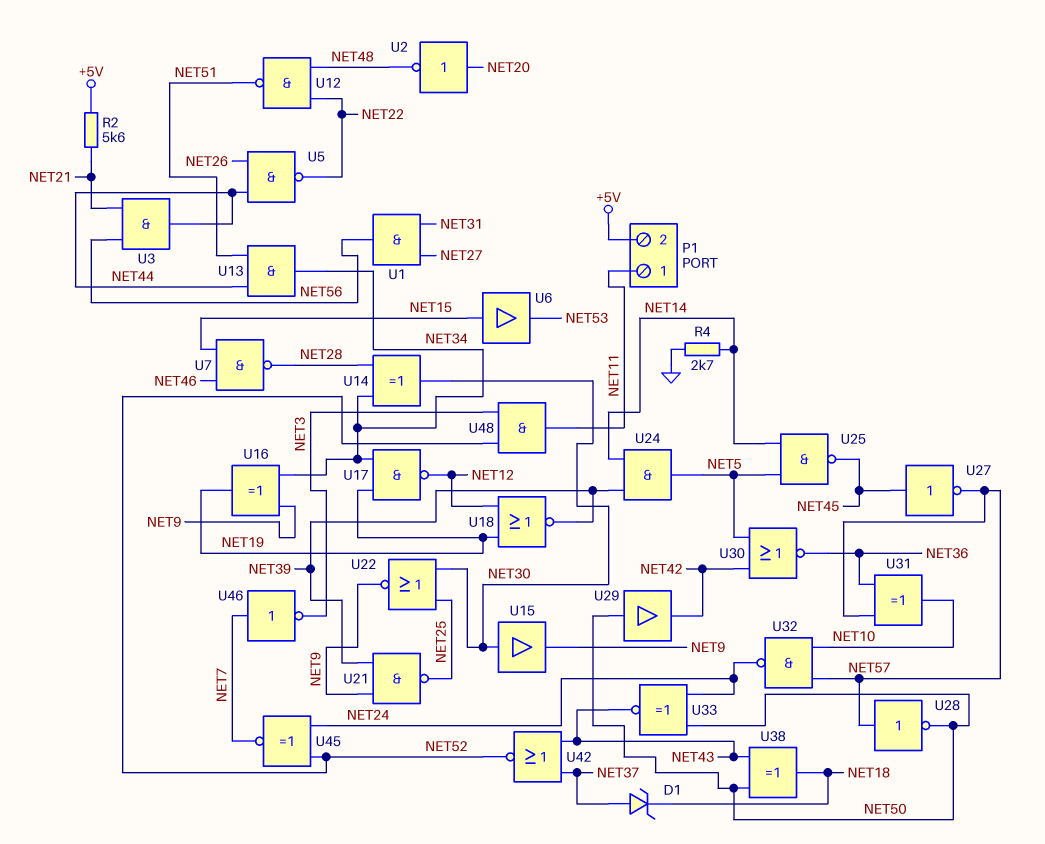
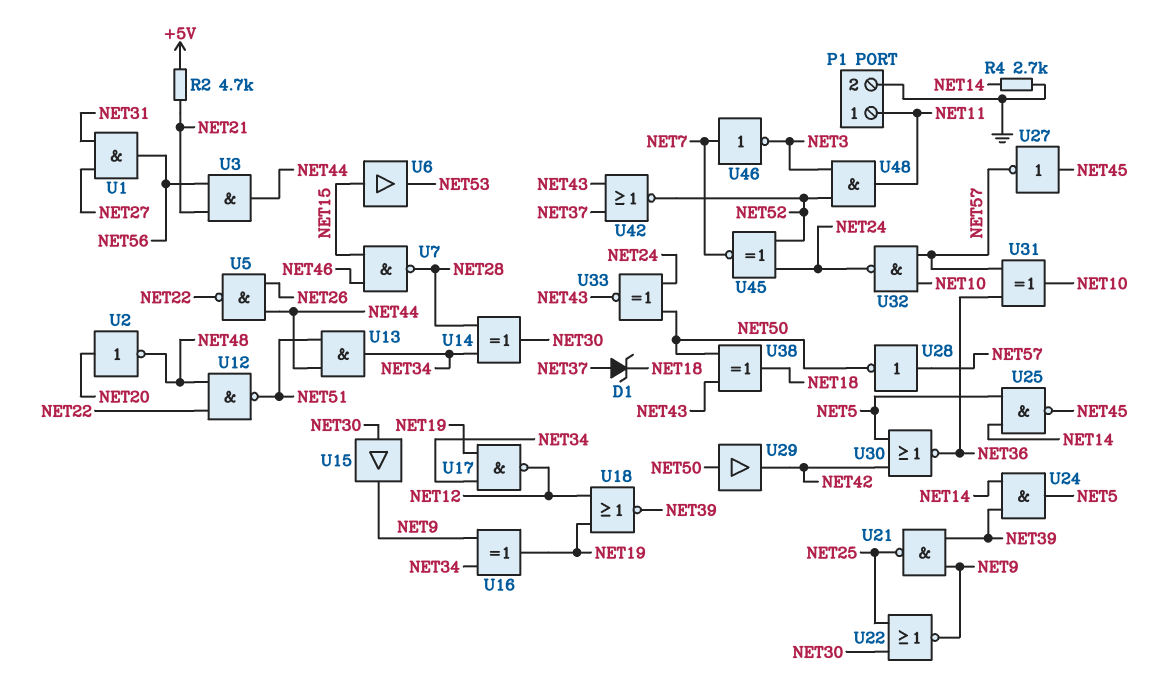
P1 pin 2: +5V -> GND
R2: 5.6k (+5V, NET21) -> 4.7k (+5V, NET21)

